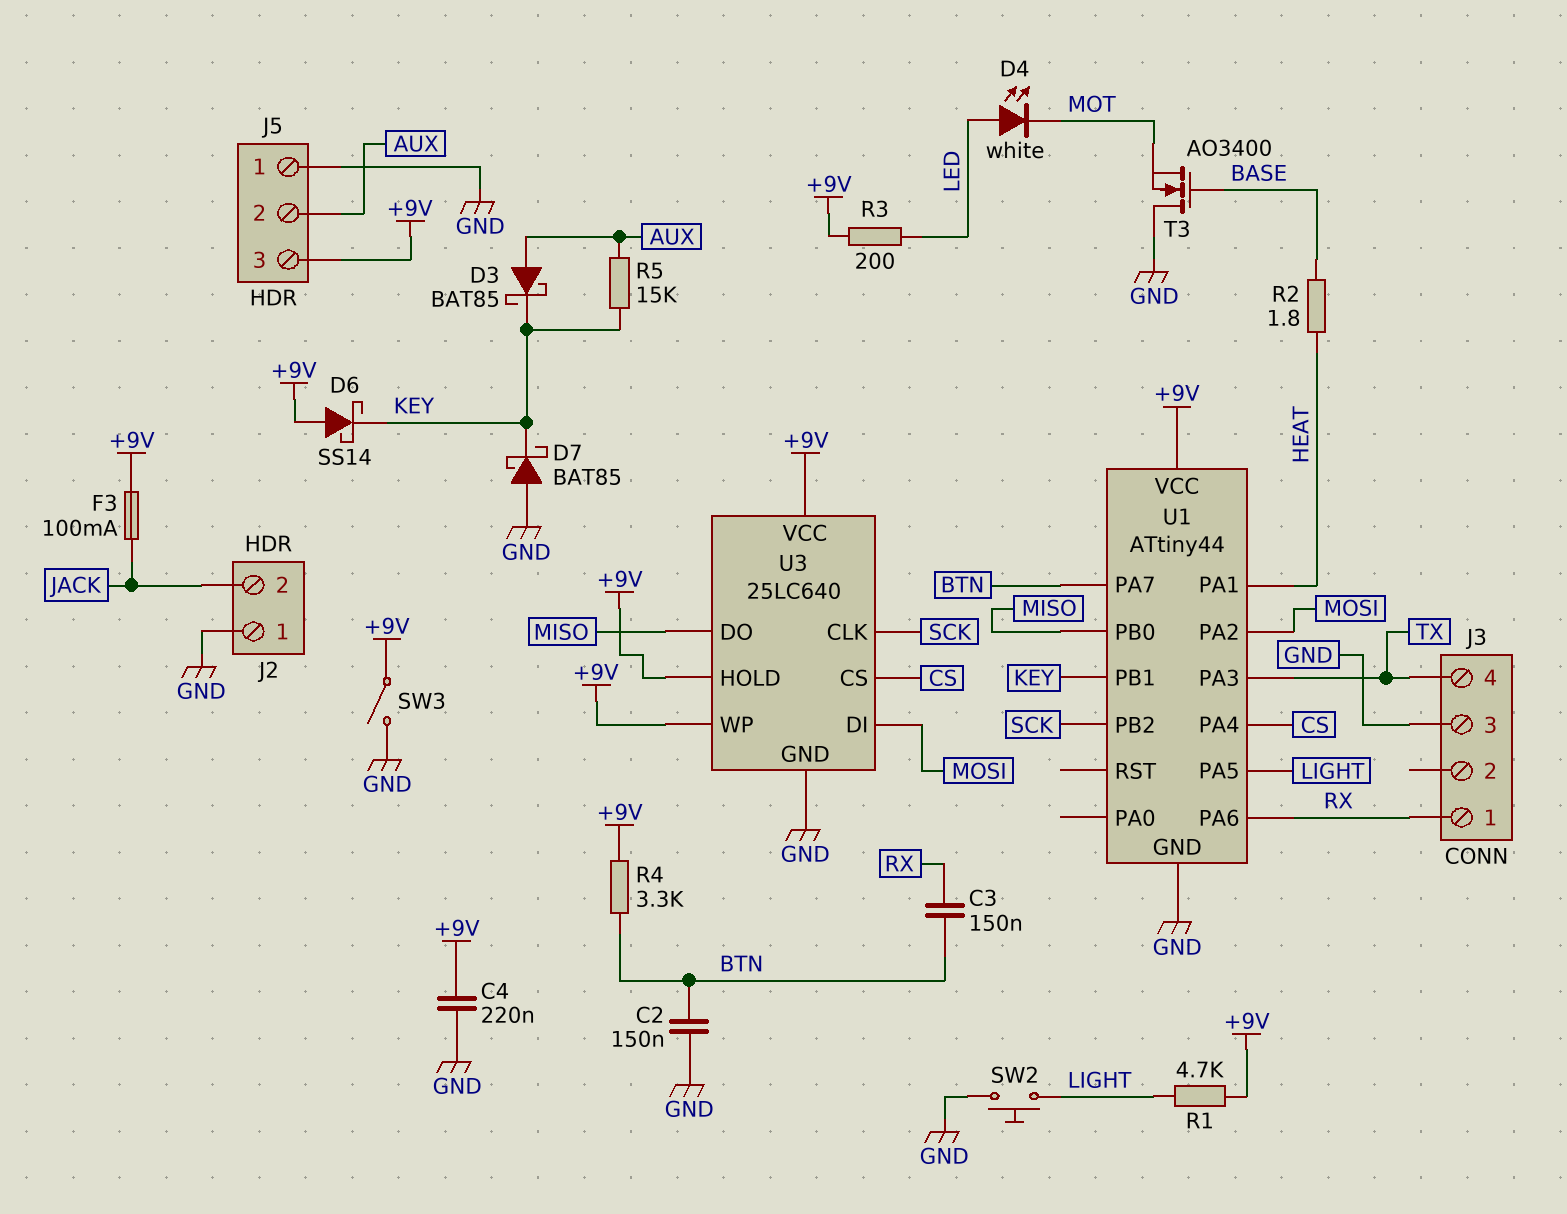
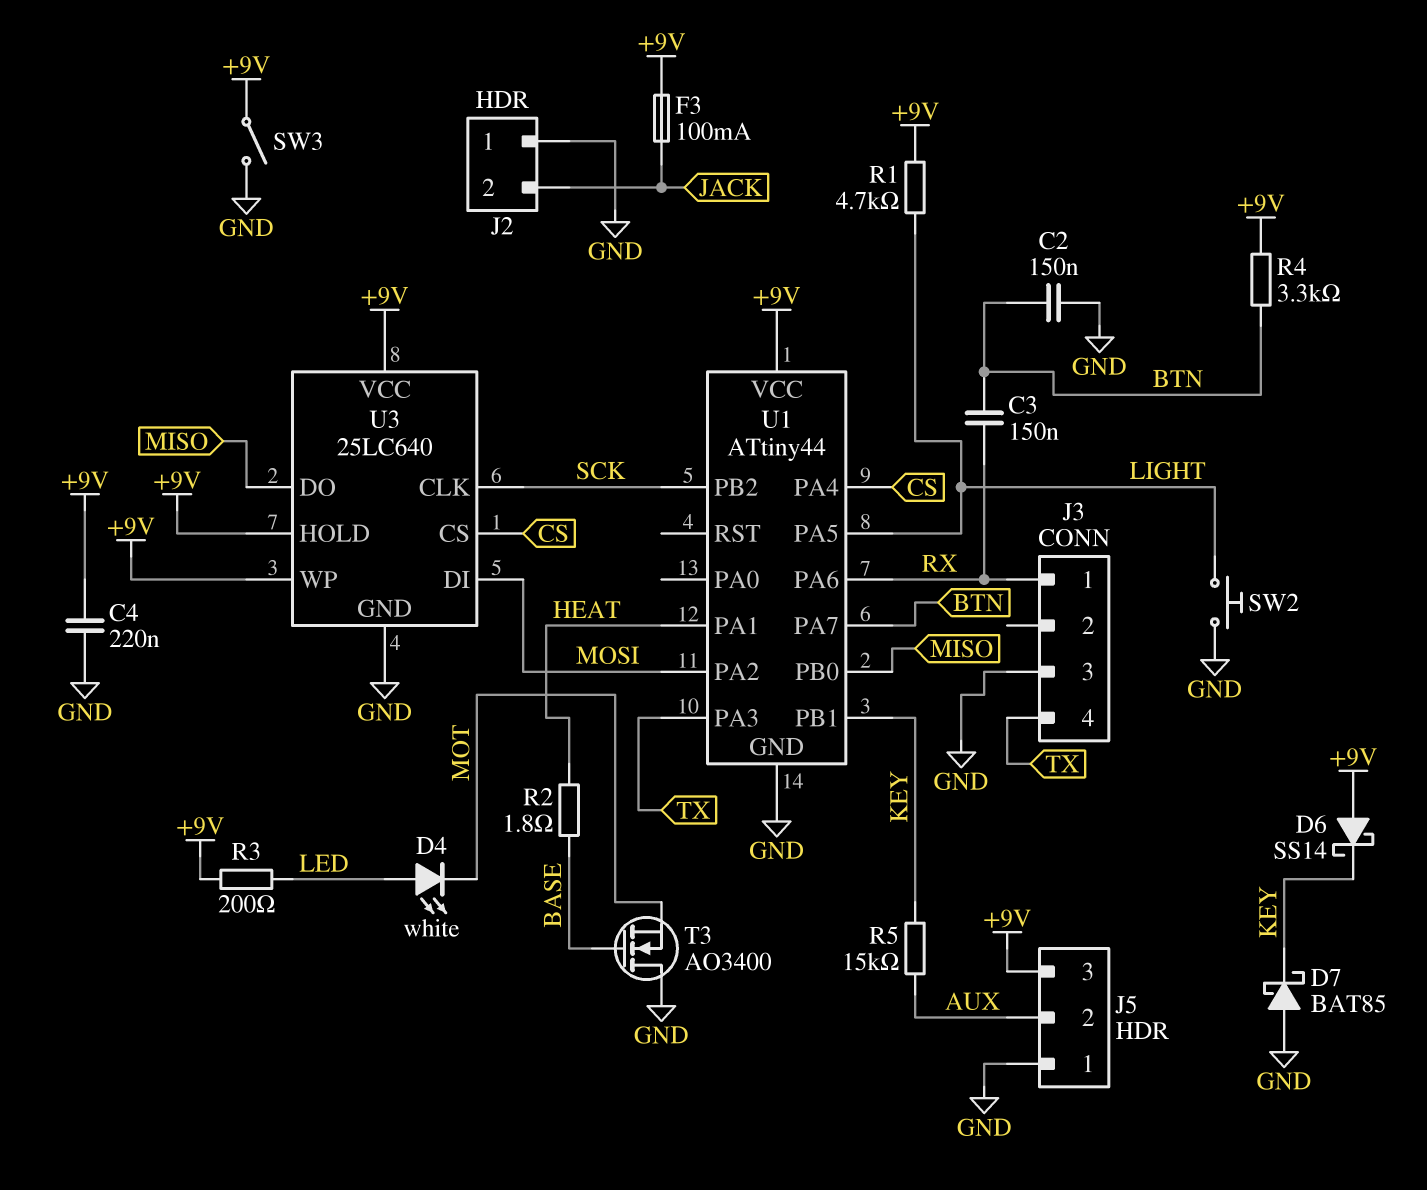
D3: schottky BAT85 (A AUX, K KEY) -> none

